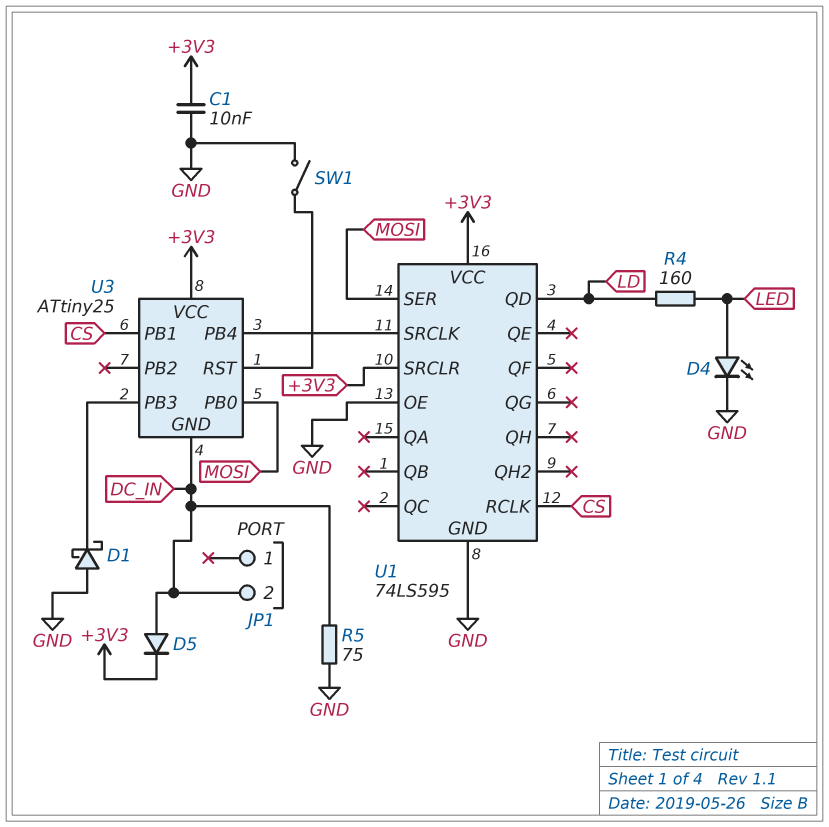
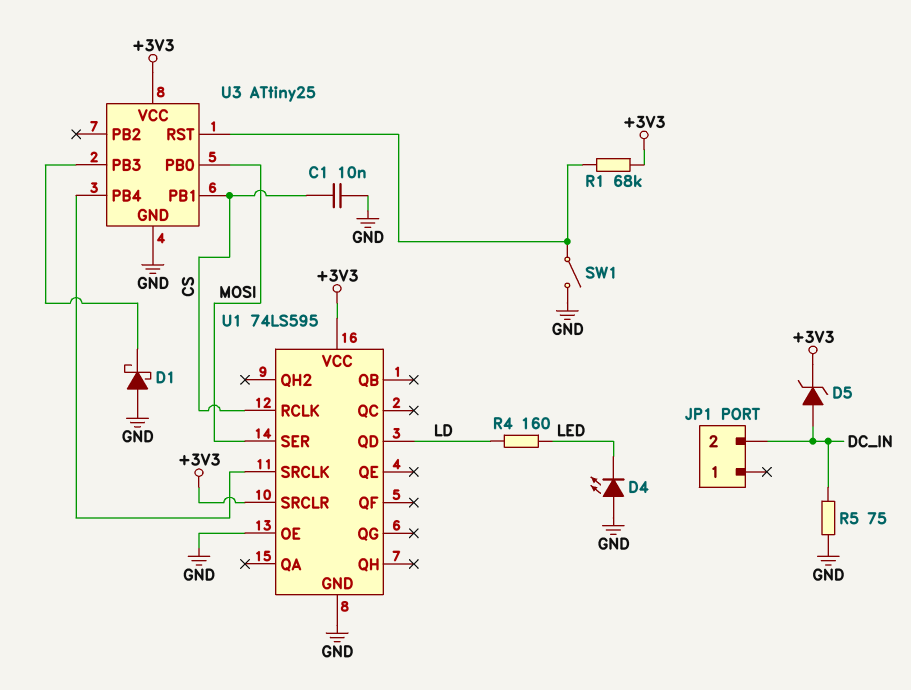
C1: 10nF (+3V3, GND) -> 10nF (CS, GND)
D4: LED (A LED, K GND) -> LED (A GND, K LED)
D5: diode (A DC_IN, K +3V3) -> zener (A DC_IN, K +3V3)
R1: none -> 68k (+3V3, U3/RST)
U3 pin GND: DC_IN -> GND

